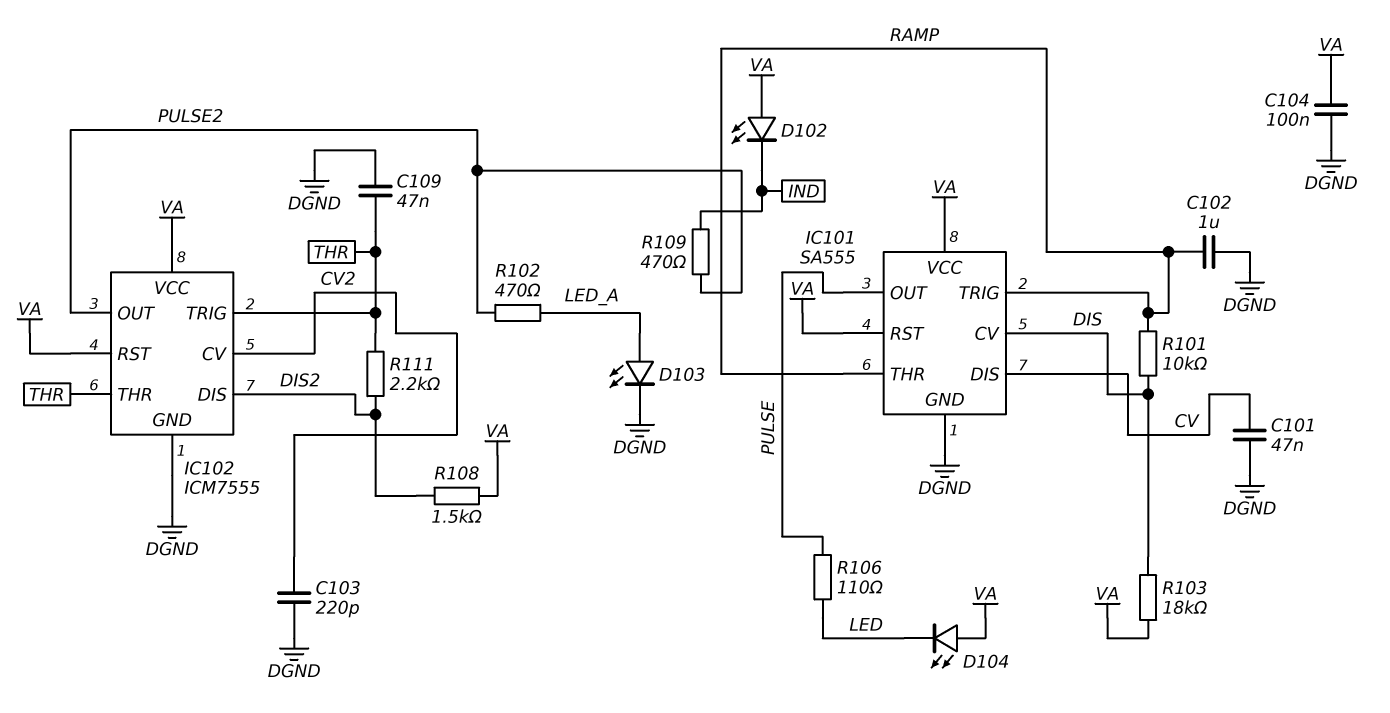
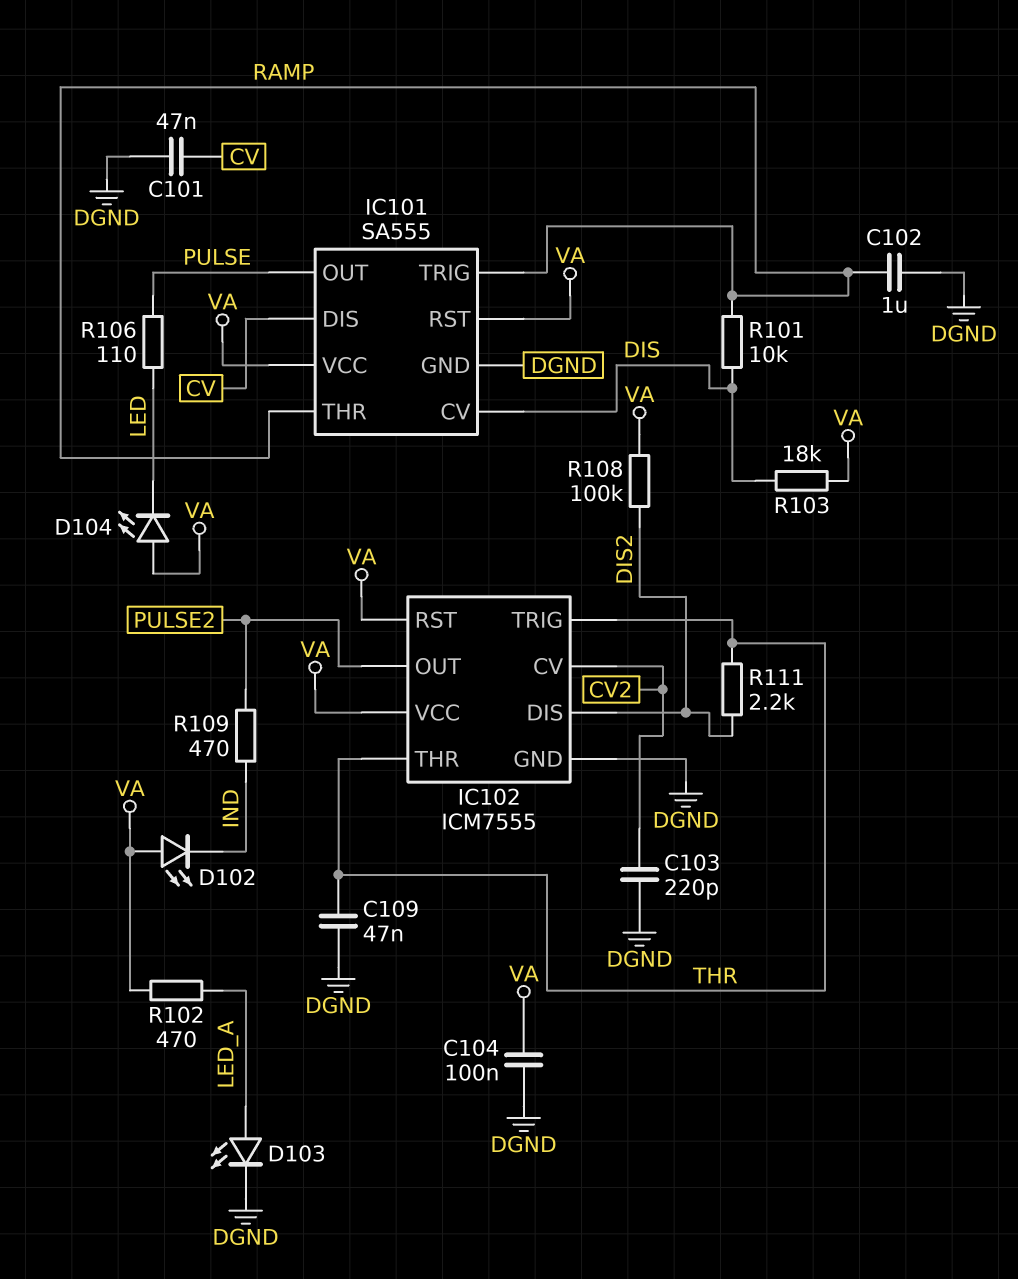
R102: 470 (LED_A, PULSE2) -> 470 (LED_A, VA)
R108: 1.5k (DIS2, VA) -> 100k (DIS2, VA)

